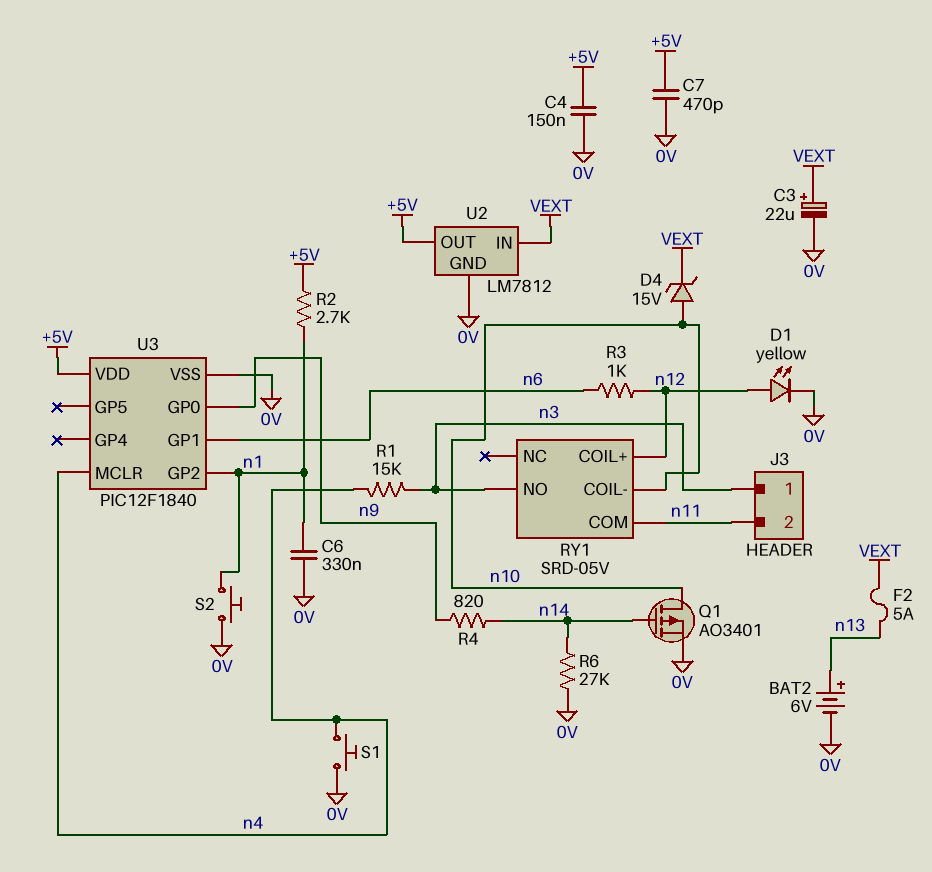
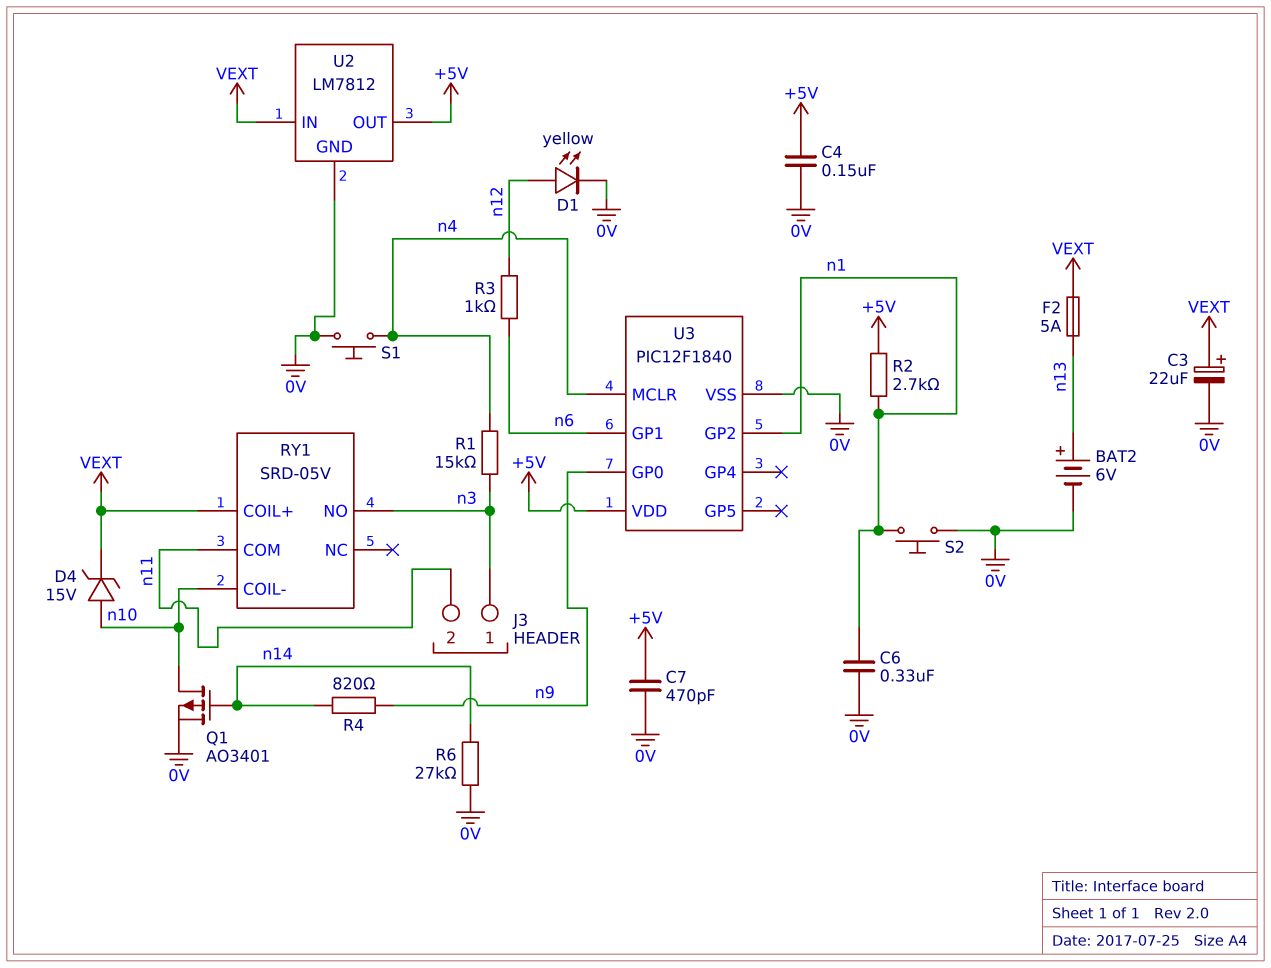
RY1 pin COIL+: n12 -> VEXT

